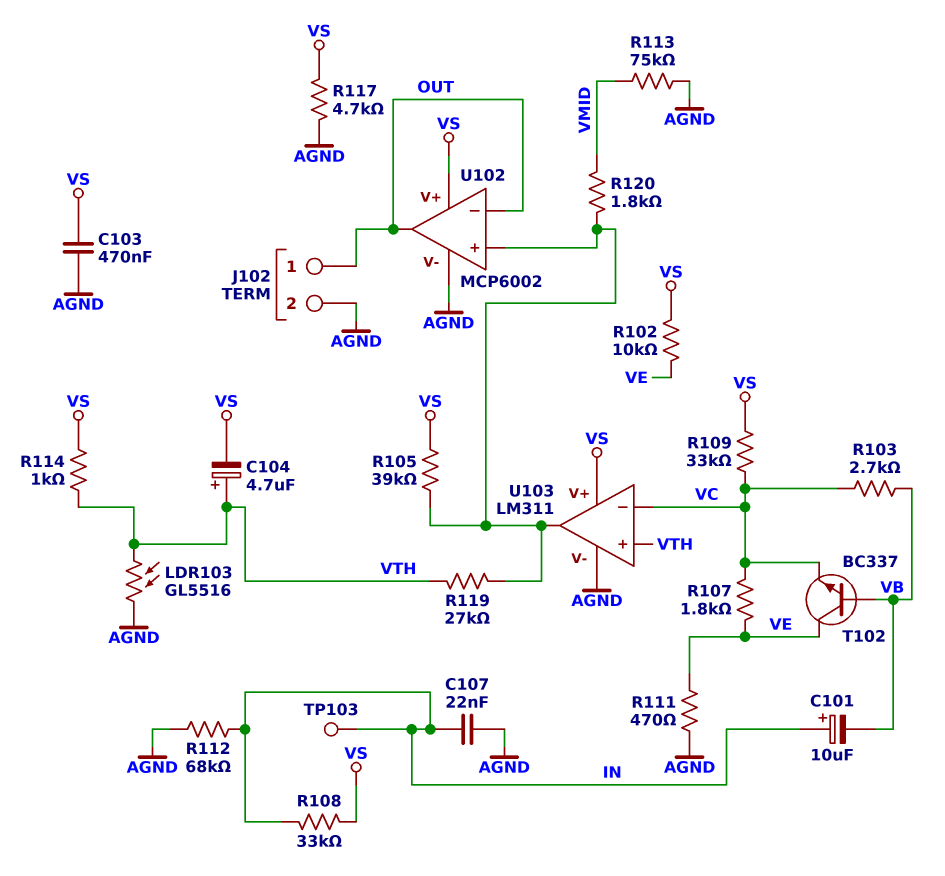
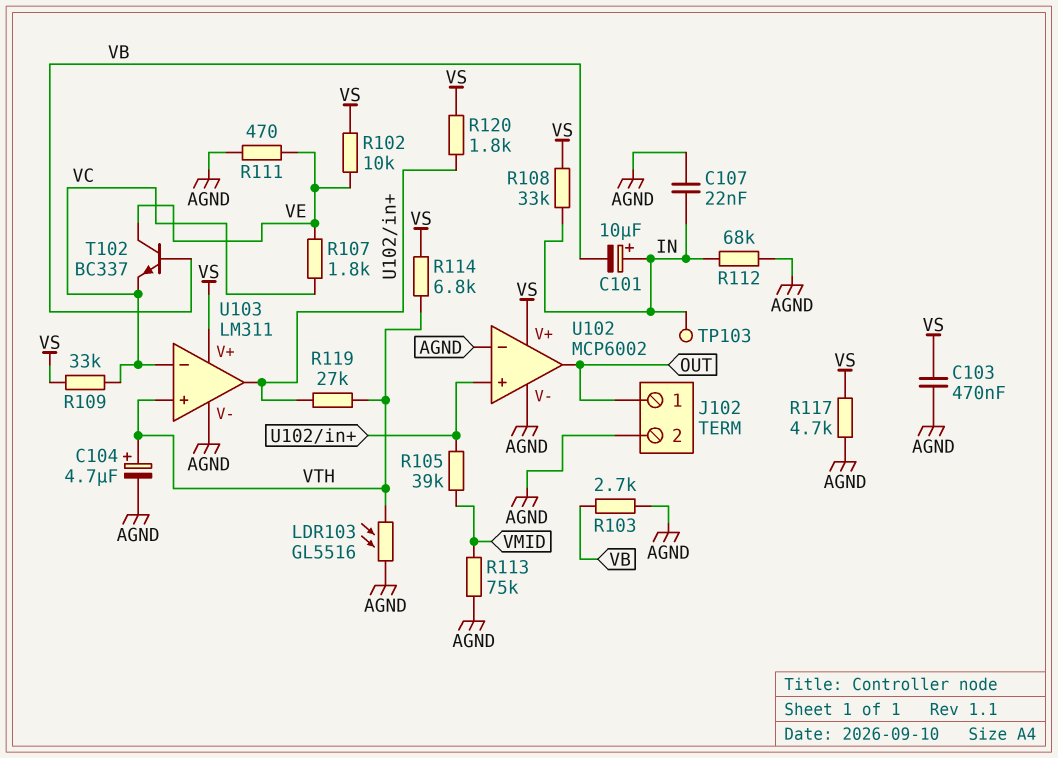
C104: 4.7uF (plus VTH, minus VS) -> 4.7uF (plus VTH, minus AGND)
R103: 2.7k (VB, VC) -> 2.7k (AGND, VB)
R105: 39k (U102/in+, VS) -> 39k (U102/in+, VMID)
R114: 1k (VS, VTH) -> 6.8k (VS, VTH)
R120: 1.8k (U102/in+, VMID) -> 1.8k (U102/in+, VS)
U102 pin in-: OUT -> AGND

